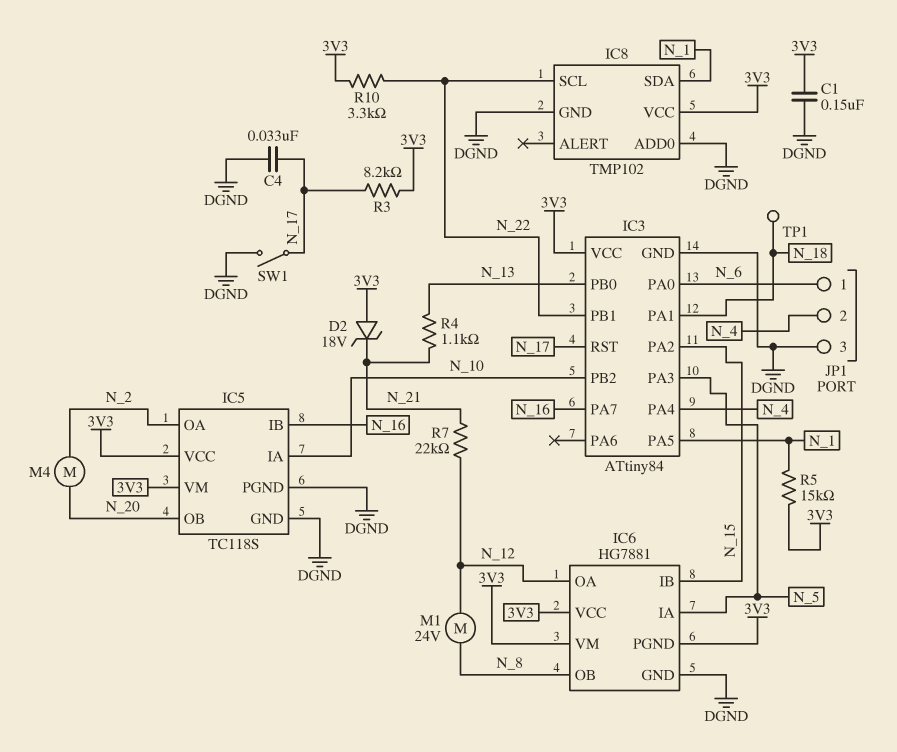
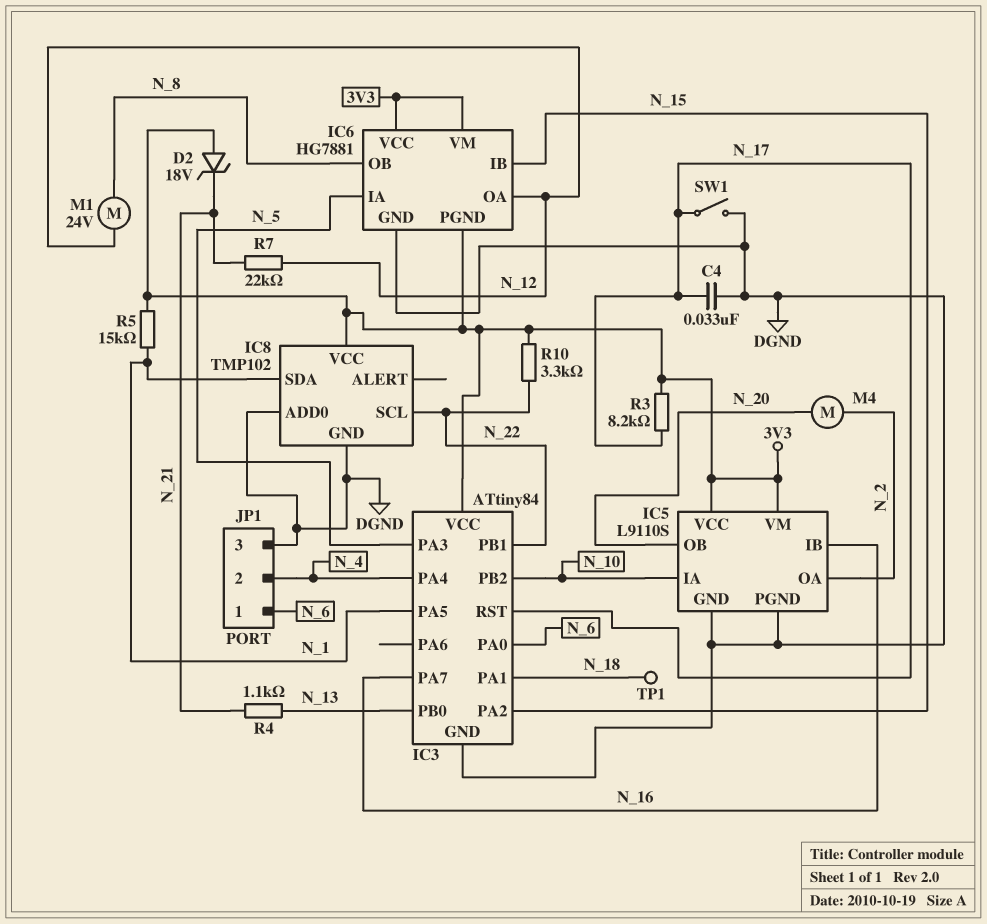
C1: 150nF (3V3, DGND) -> none
IC5: TC118S -> L9110S

